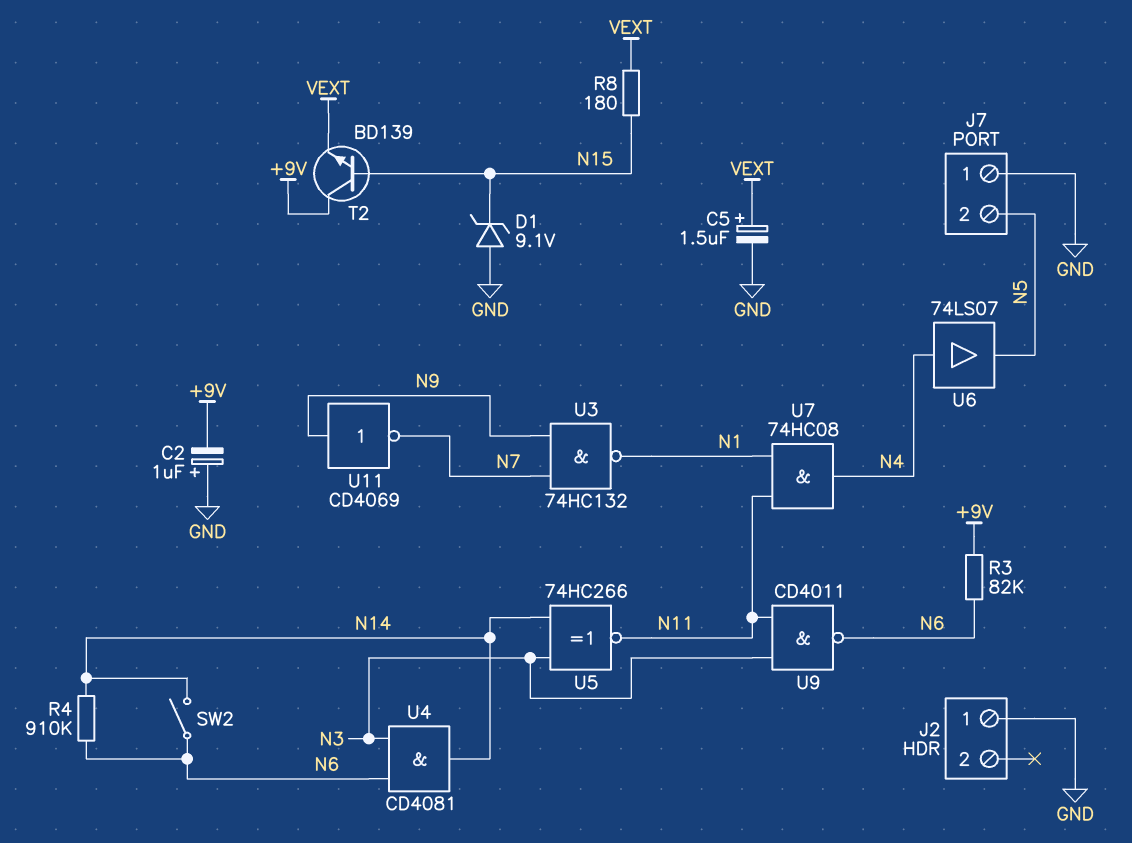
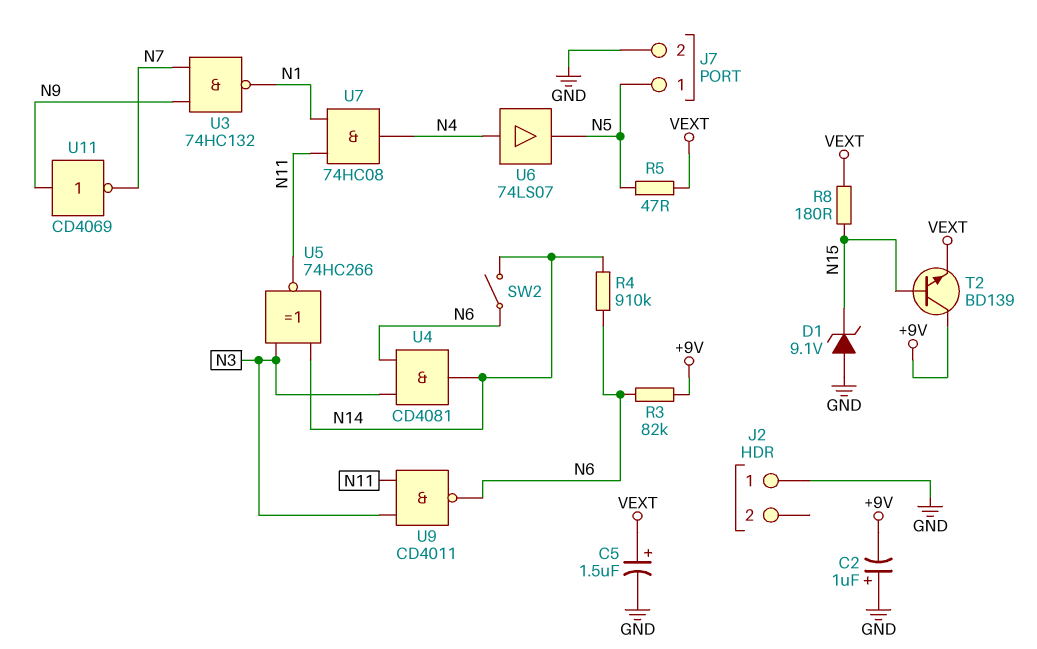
J7 pin 1: GND -> N5
J7 pin 2: N5 -> GND
R5: none -> 47 (N5, VEXT)

